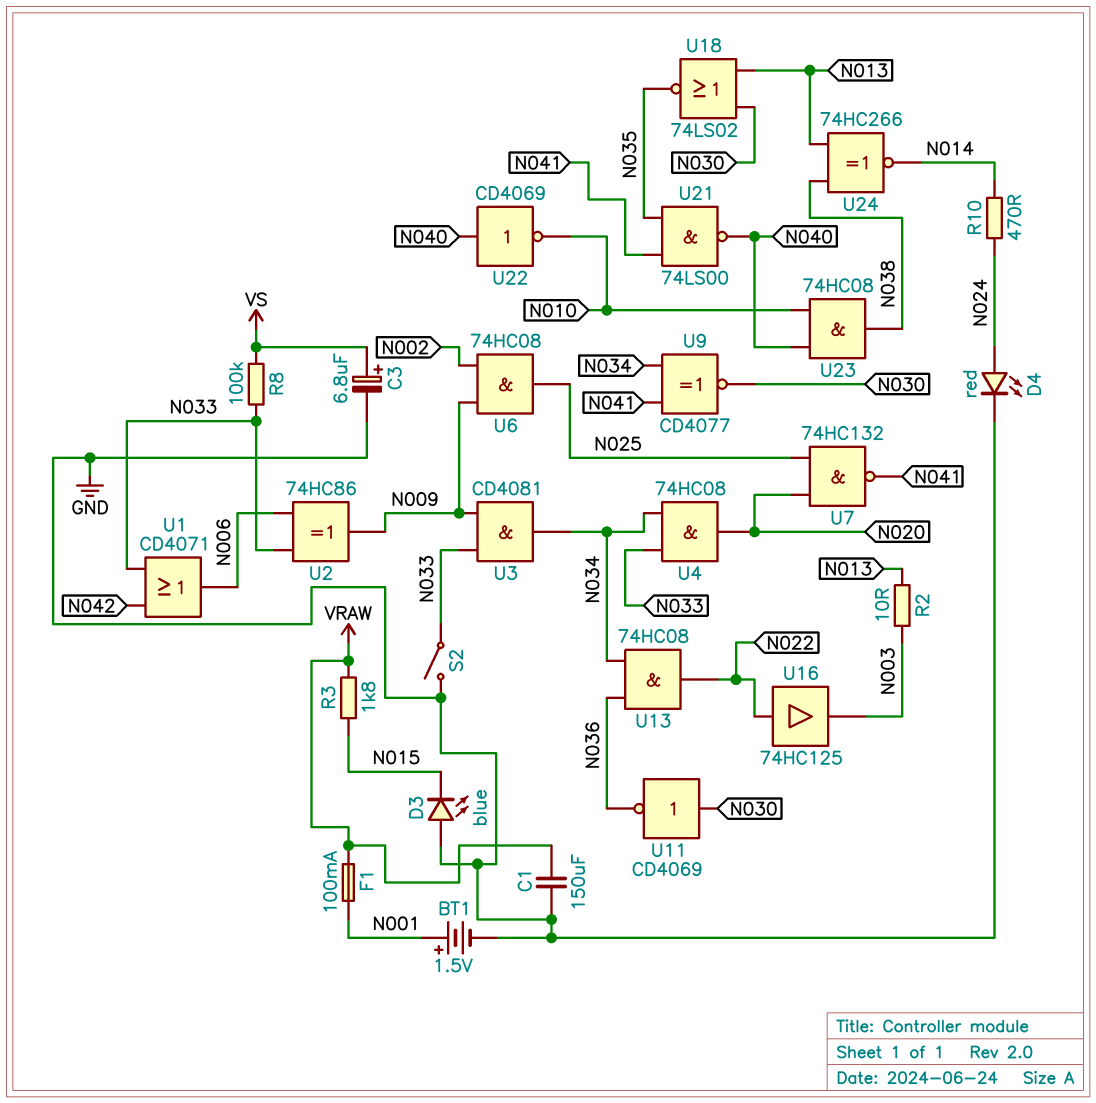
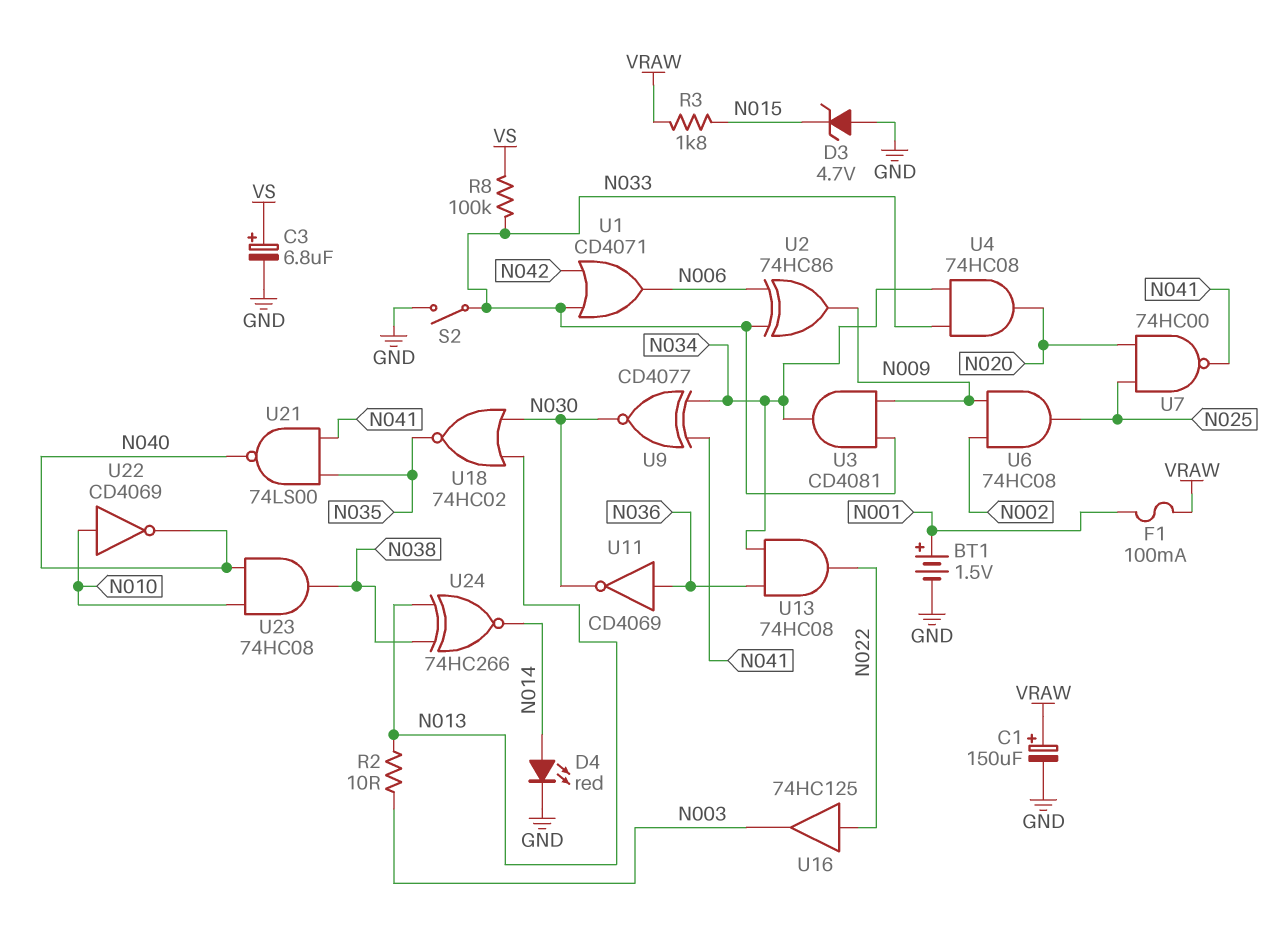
C1: 150uF (GND, VRAW) -> 150uF (plus VRAW, minus GND)
D3: LED blue (A GND, K N015) -> zener 4.7V (A GND, K N015)
D4: LED red (A N024, K GND) -> LED red (A N014, K GND)
R10: 470 (N014, N024) -> none
U7: NAND 74HC132 (in N020, in N025, out N041) -> NAND 74HC00 (in N020, in N025, out N041)
U11: NOT CD4069 (in N030, out N036) -> NOT CD4069 (in N036, out N030)
U18: NOR 74LS02 (in N013, in N030, out N035) -> NOR 74HC02 (in N013, in N030, out N035)
U22: NOT CD4069 (in N040, out N010) -> NOT CD4069 (in N010, out N040)

